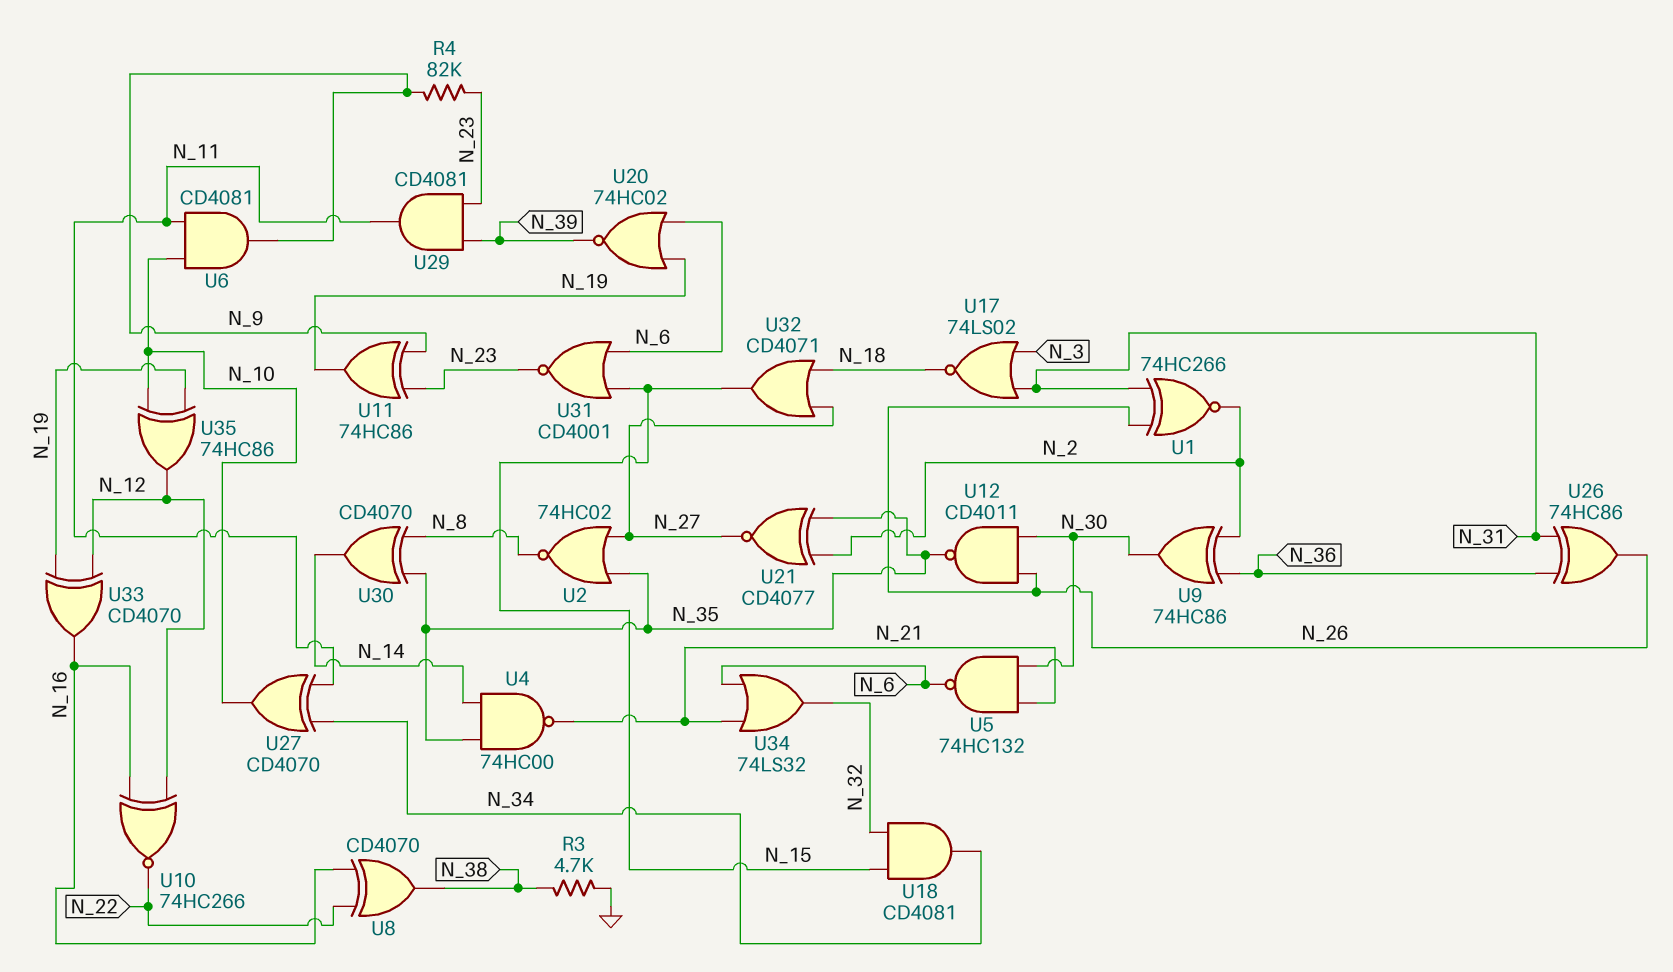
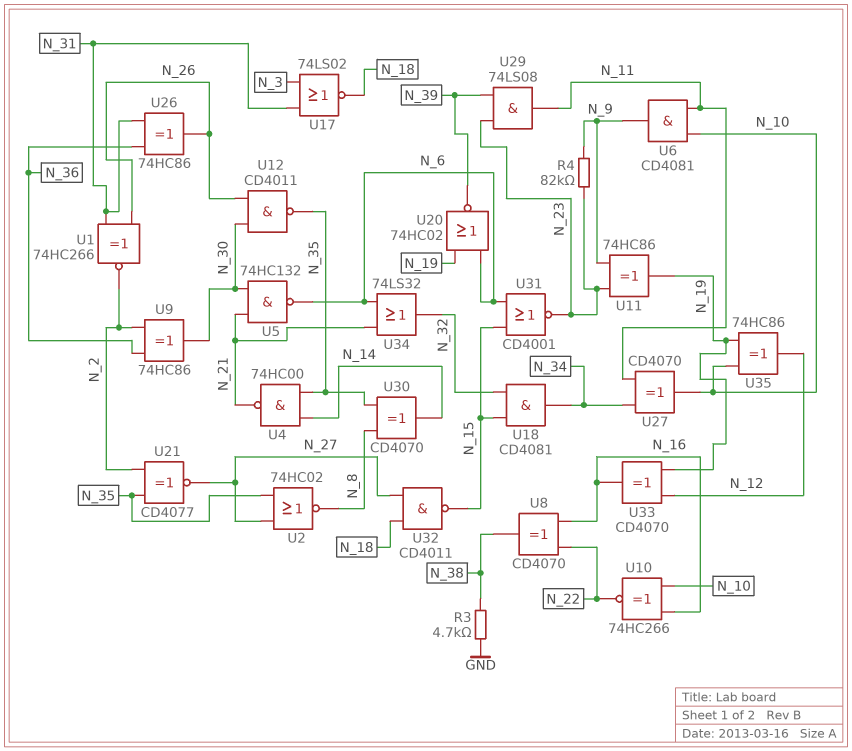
U10: XNOR 74HC266 (in N_12, in N_16, out N_22) -> XNOR 74HC266 (in N_10, in N_16, out N_22)
U29: AND CD4081 (in N_23, in N_39, out N_11) -> AND 74LS08 (in N_23, in N_39, out N_11)
U32: OR CD4071 (in N_18, in N_27, out N_15) -> NAND CD4011 (in N_18, in N_27, out N_15)

